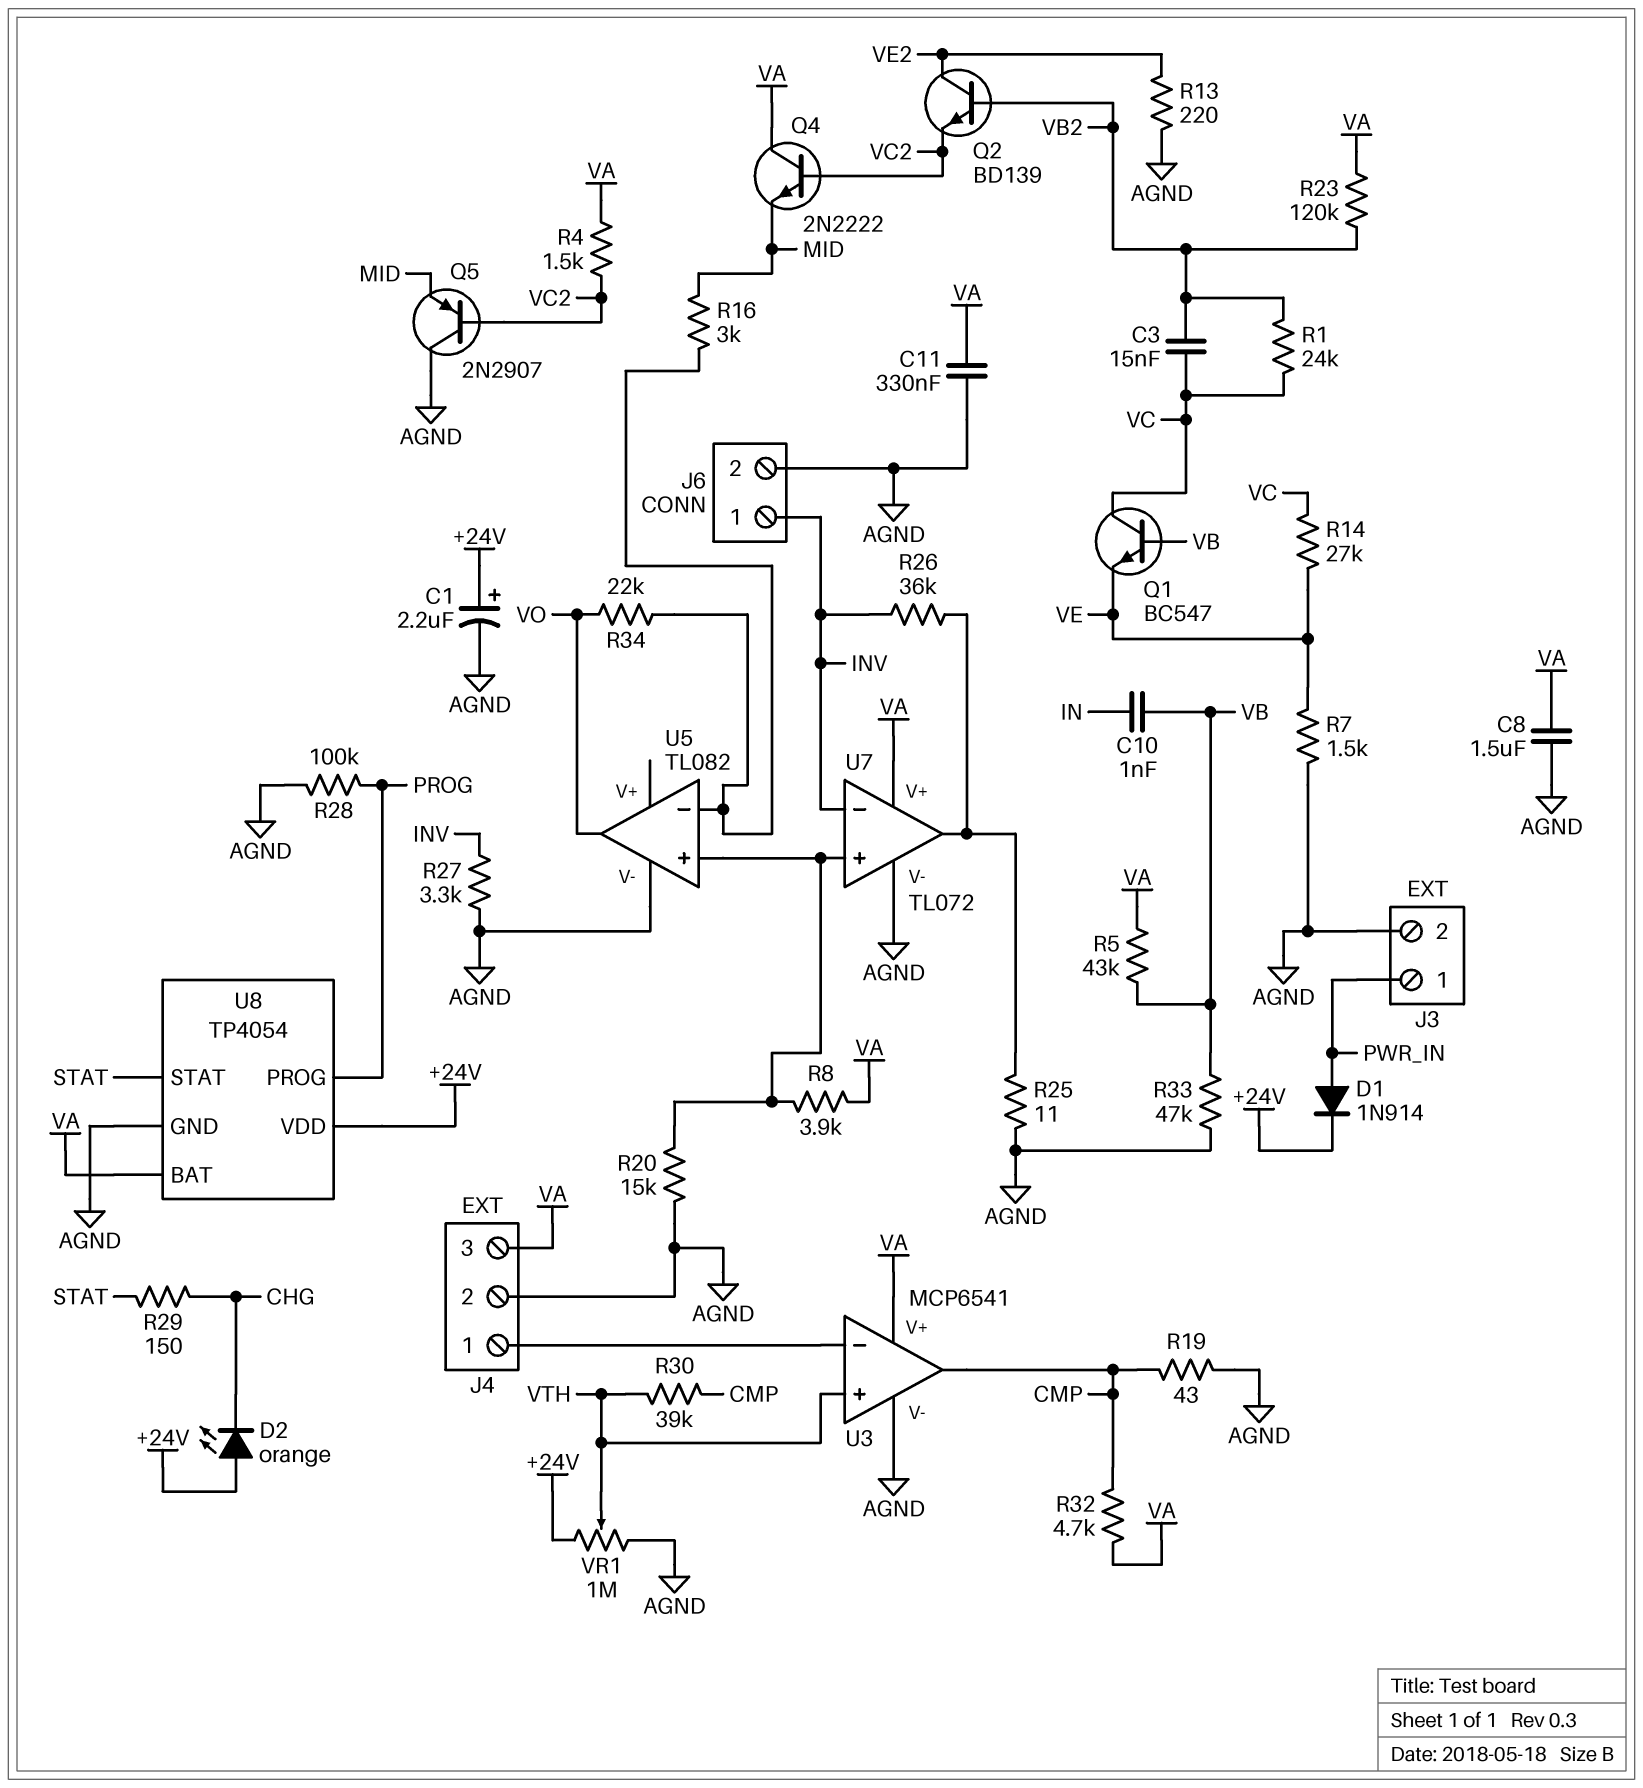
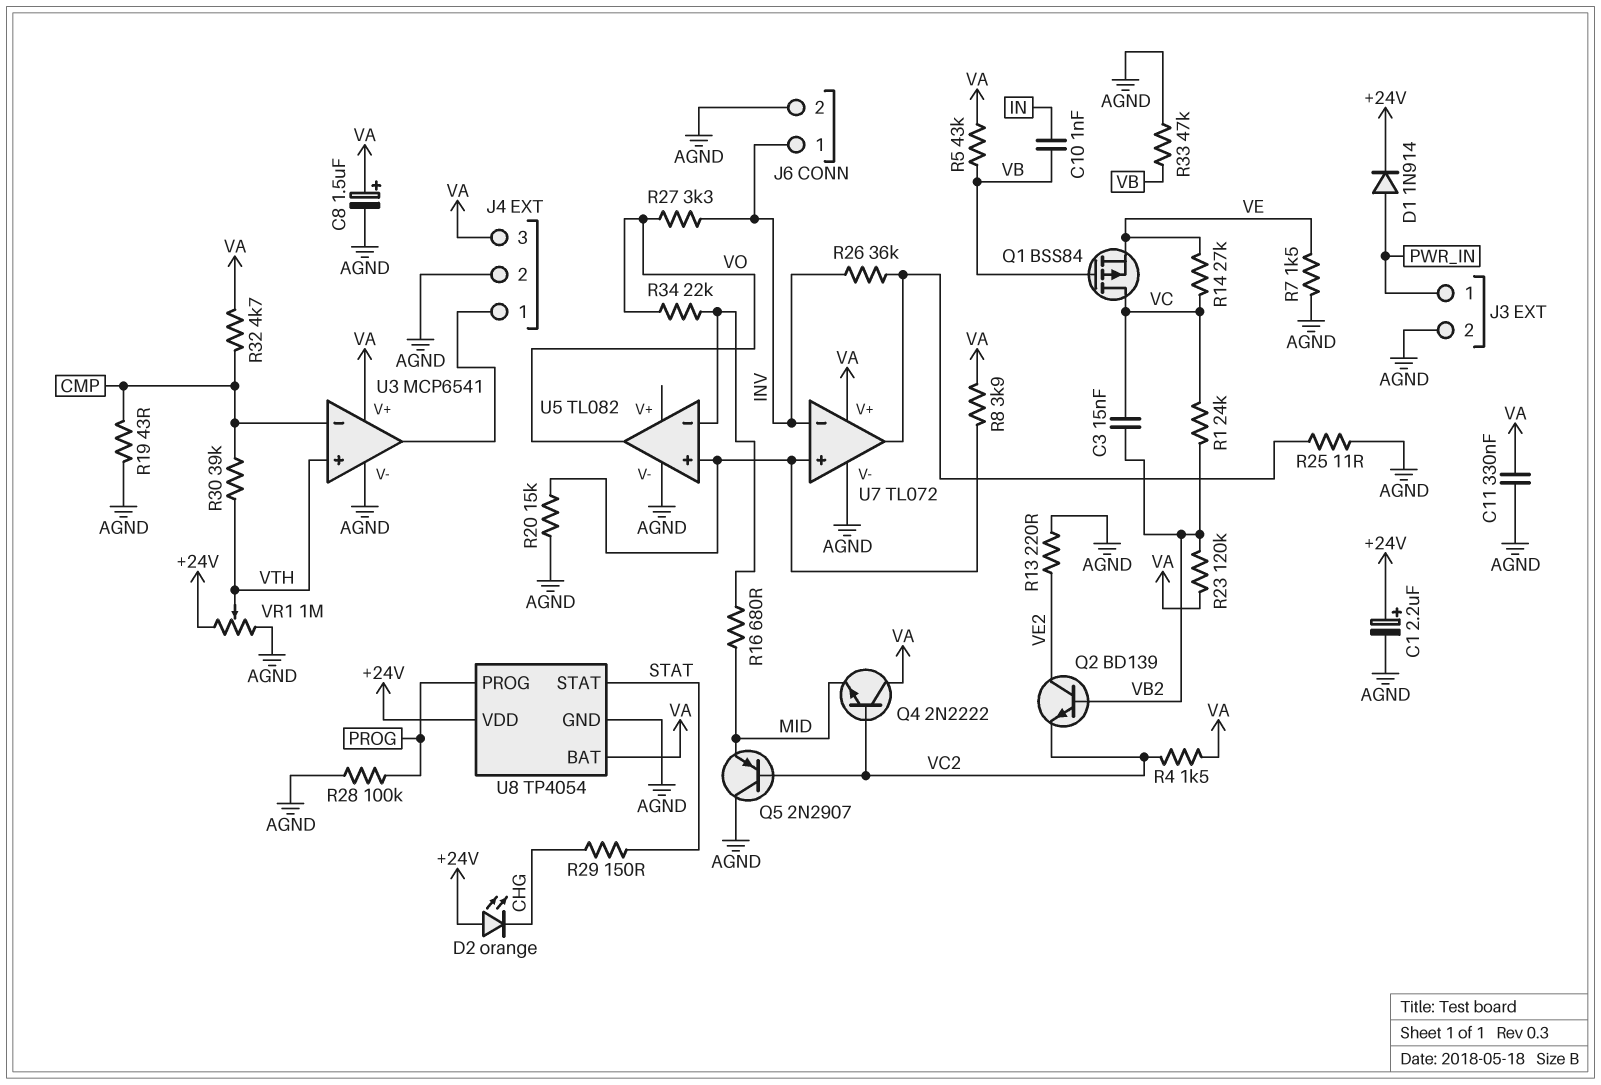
C8: 1.5uF (AGND, VA) -> 1.5uF (plus VA, minus AGND)
Q1: NPN BC547 (B VB, C VC, E VE) -> PMOS BSS84 (G VB, D VC, S VE)
R16: 3k (MID, U5/in-) -> 680 (MID, U5/in-)
R27: 3.3k (AGND, INV) -> 3.3k (INV, VO)
U3 pin in-: J4/1 -> CMP
U3 pin out: CMP -> J4/1

